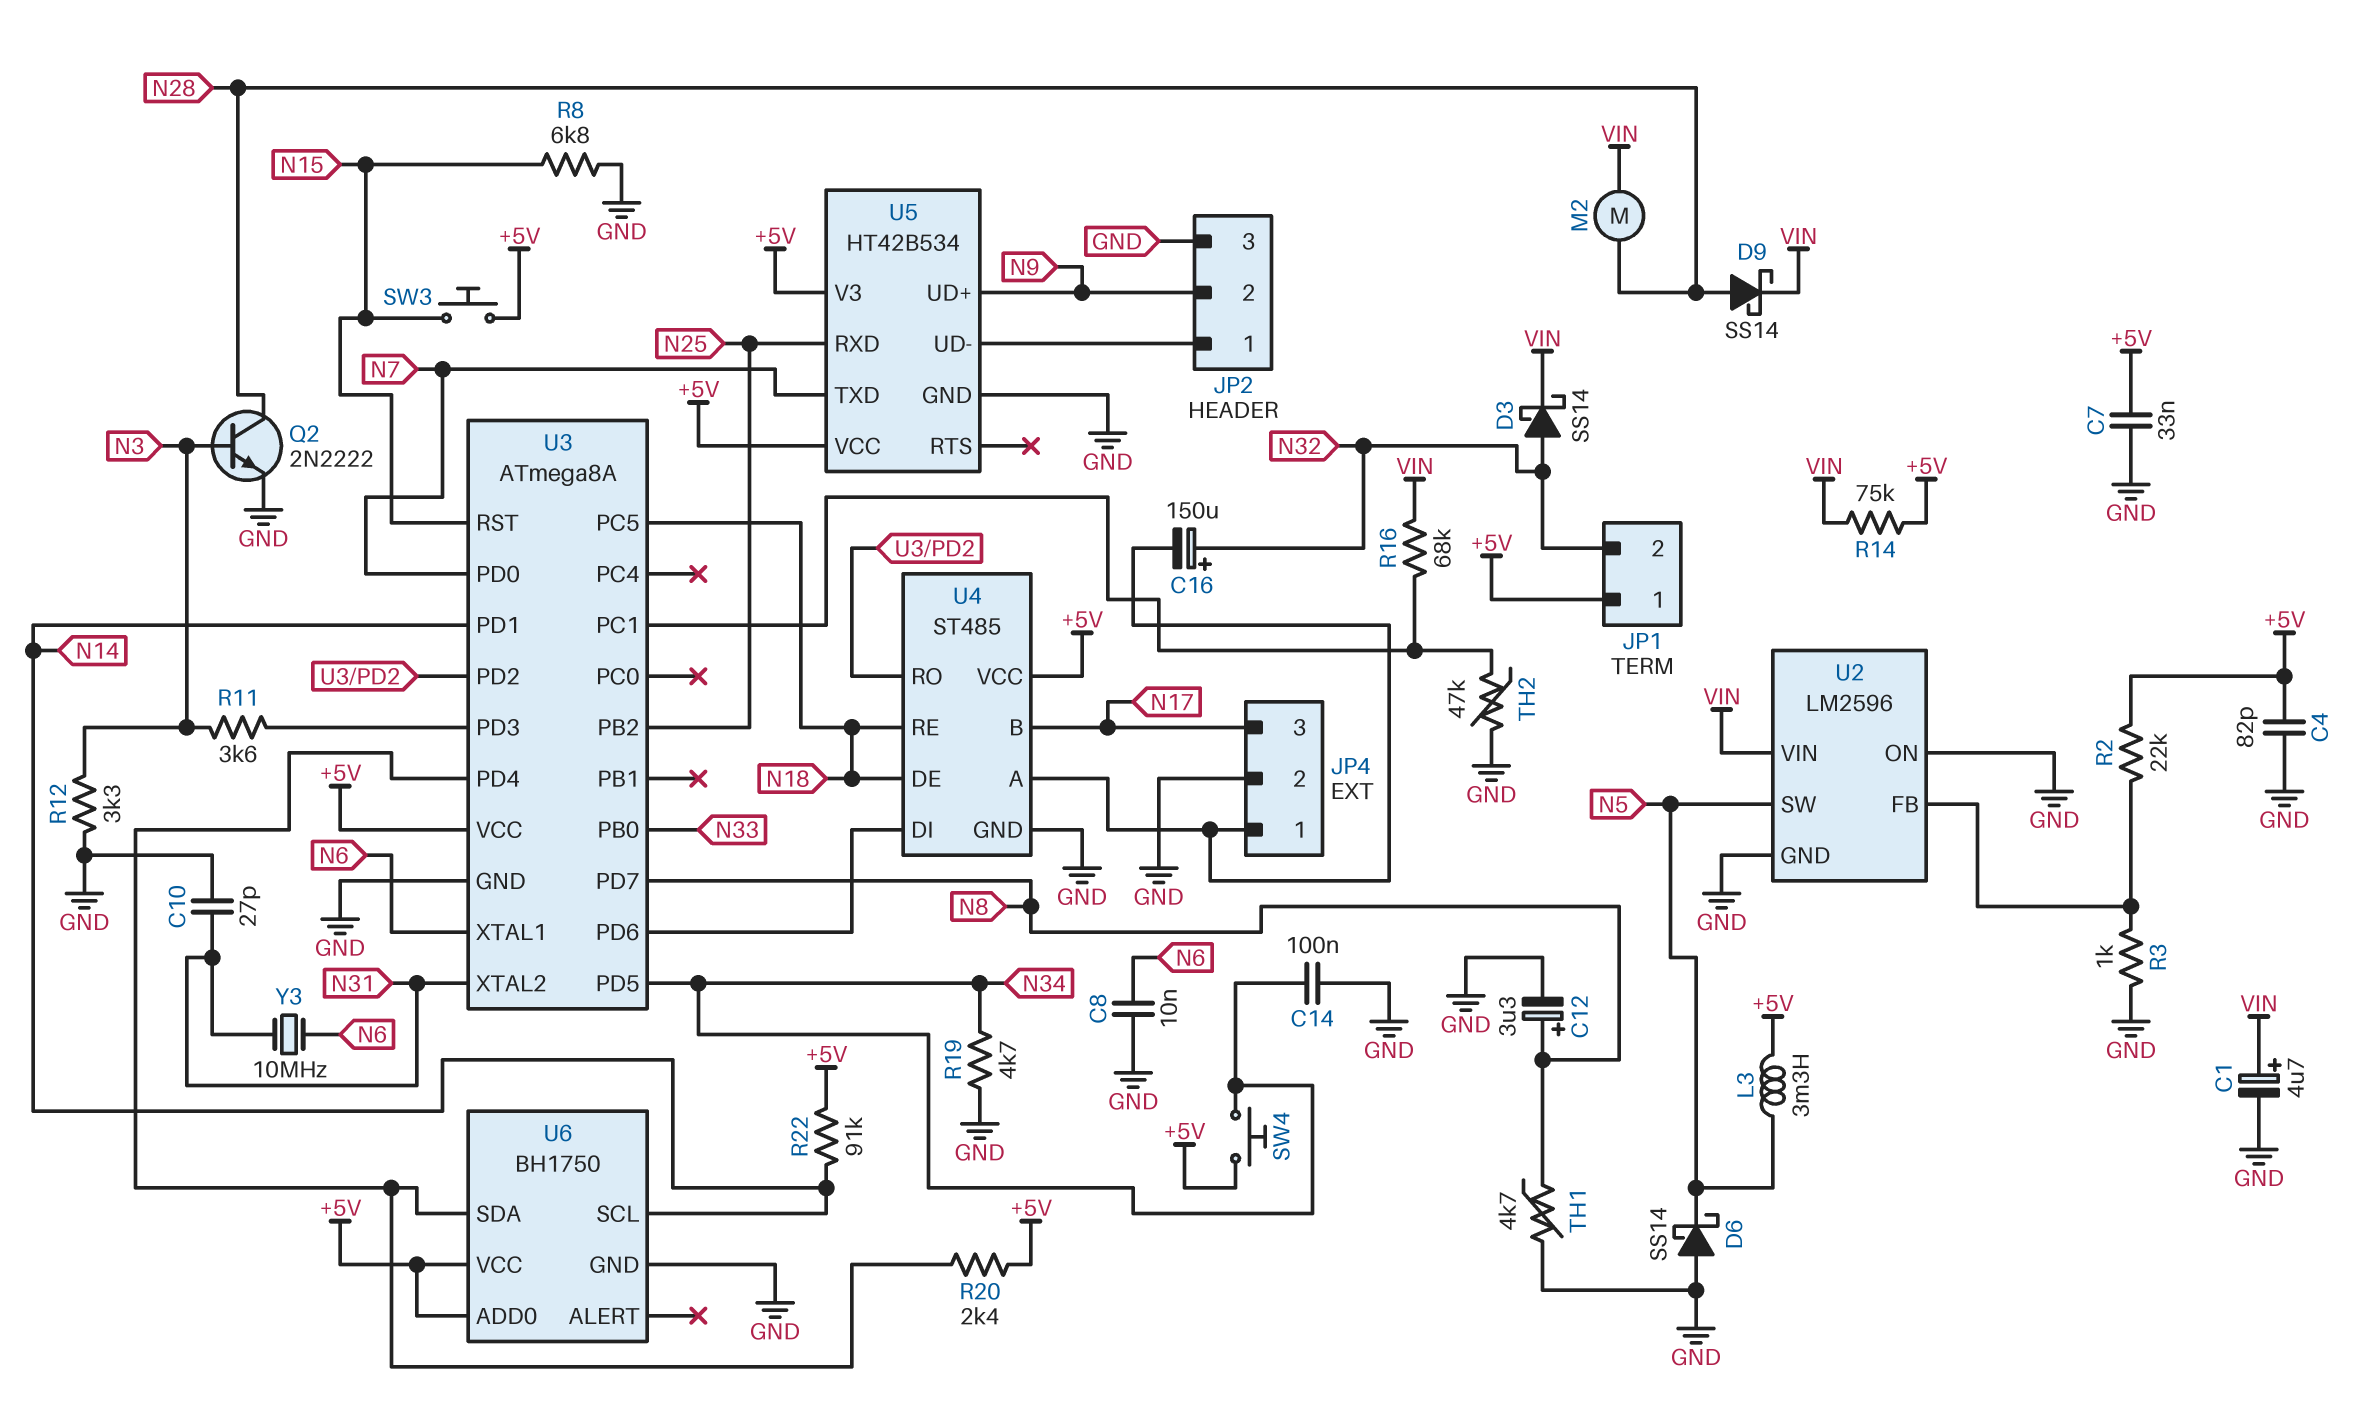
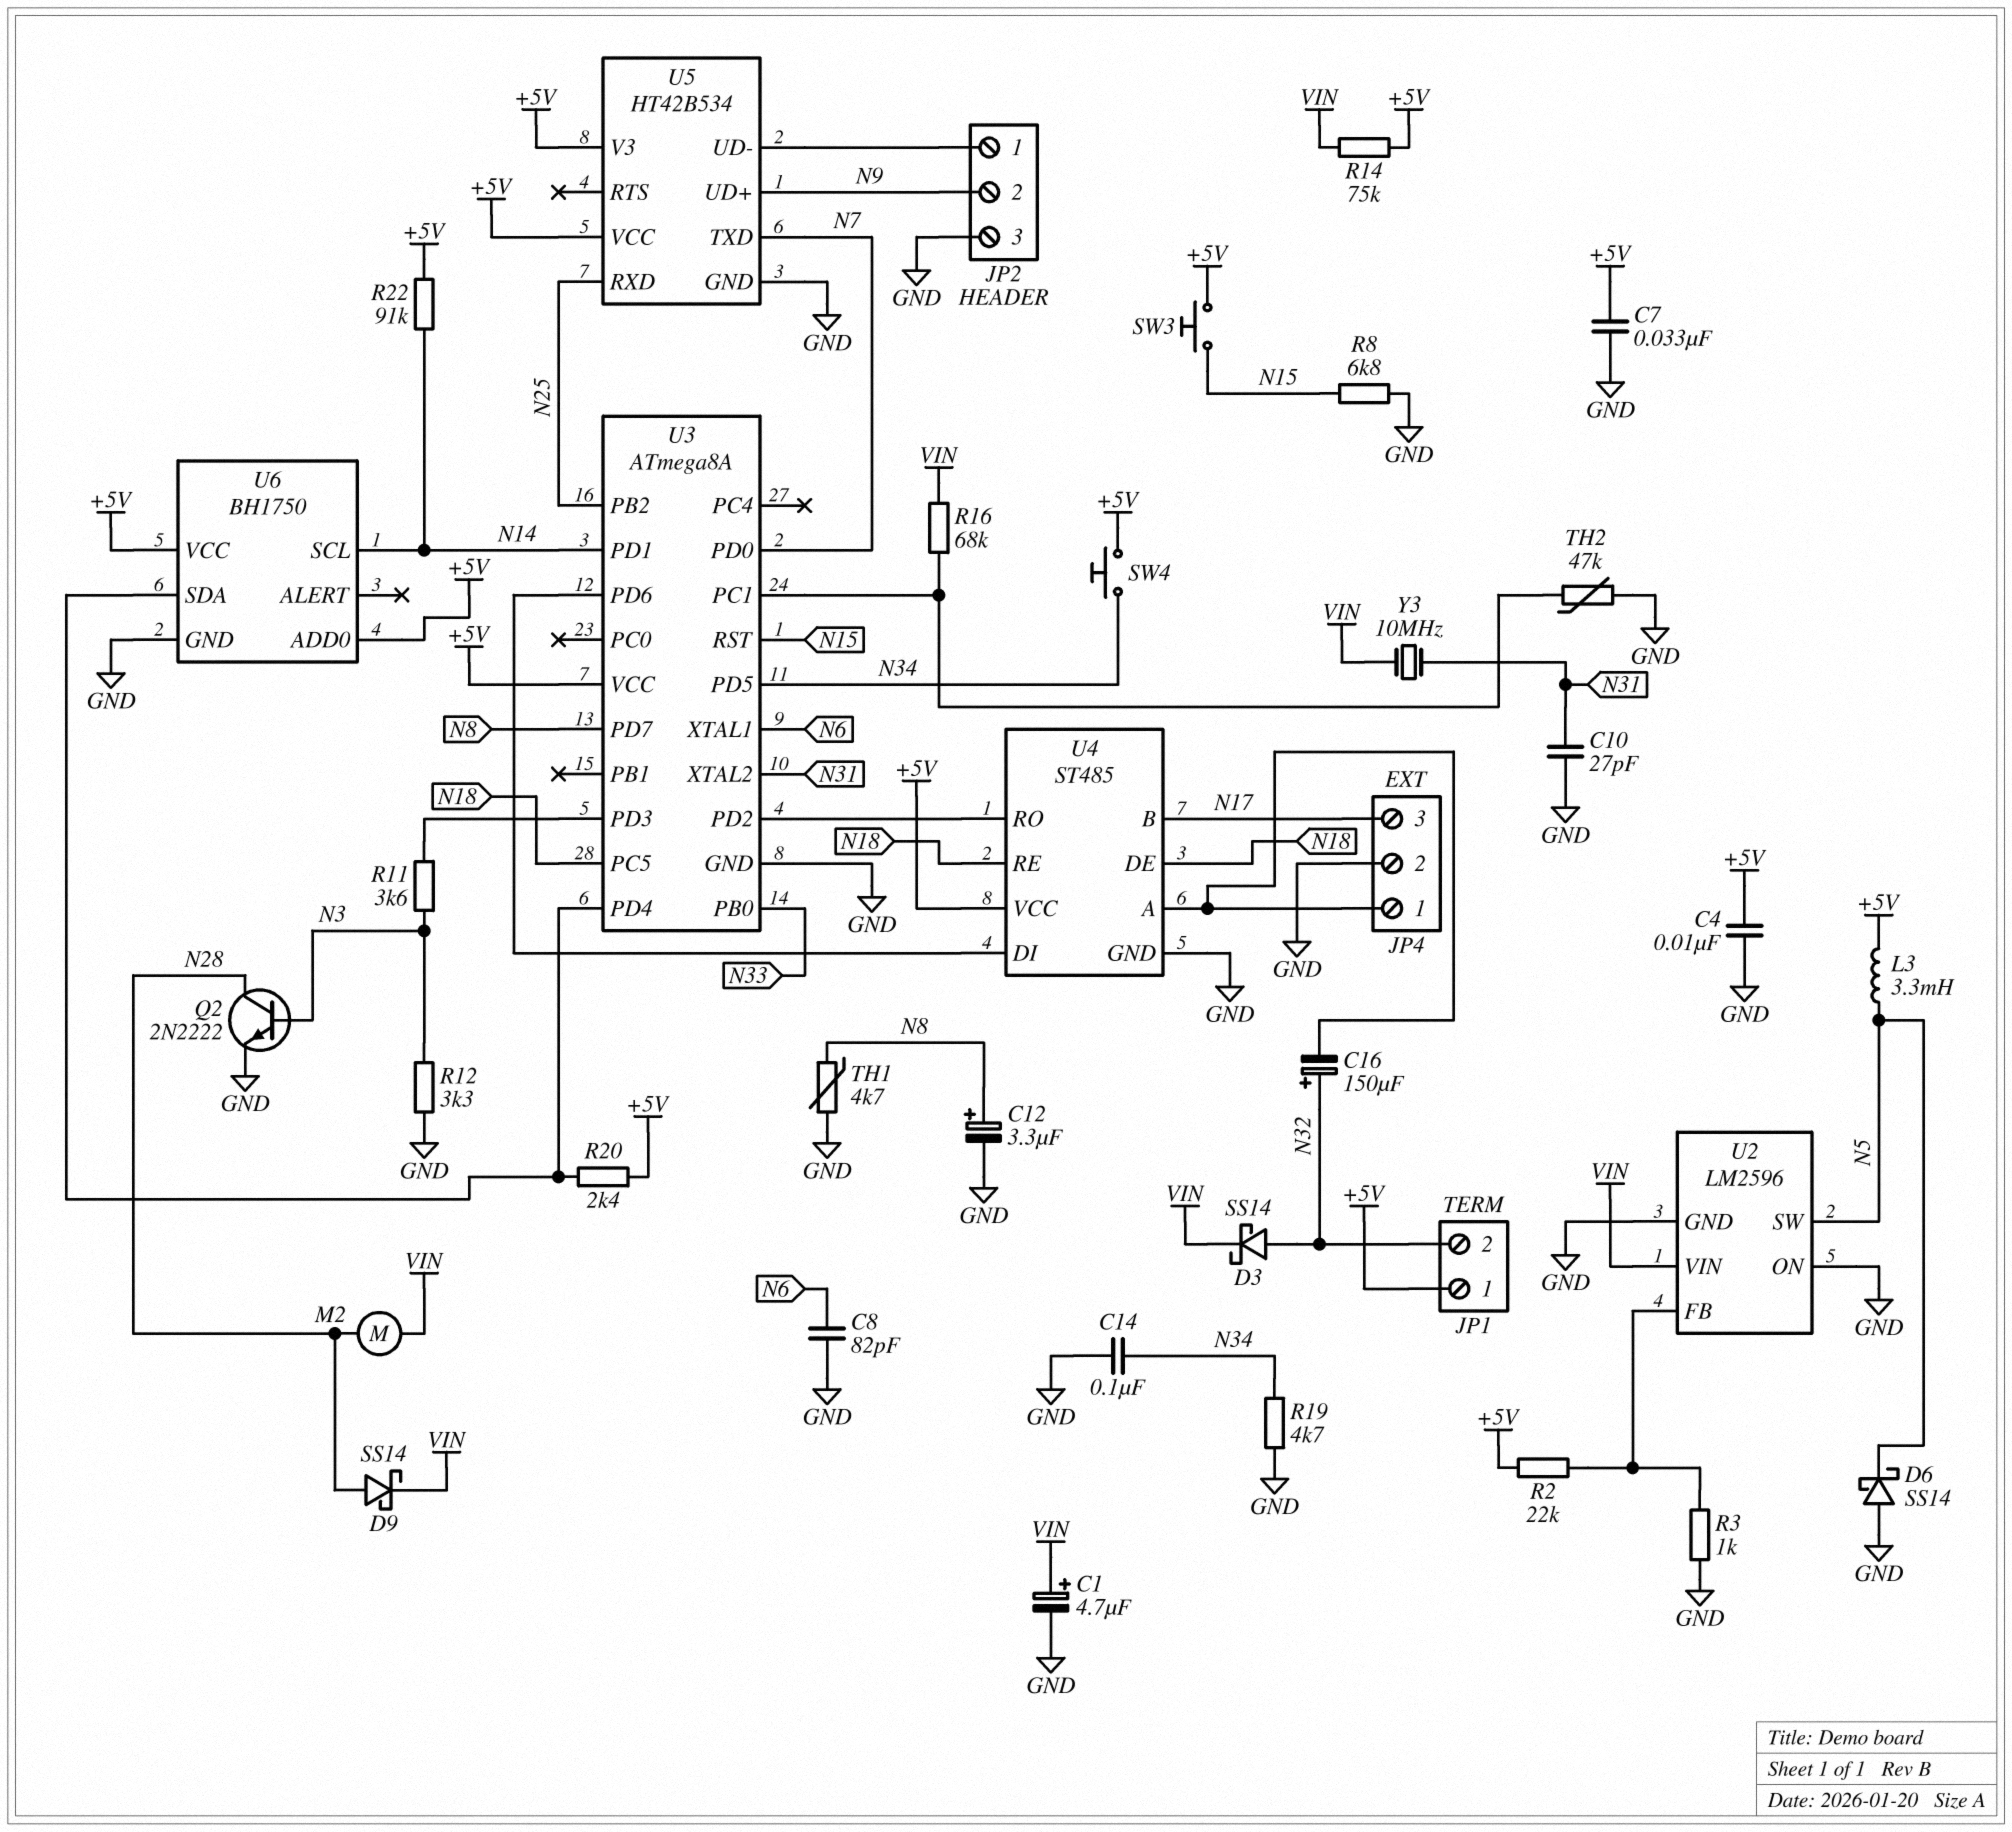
C4: 82pF (+5V, GND) -> 10nF (+5V, GND)
C8: 10nF (GND, N6) -> 82pF (GND, N6)
Y3: 10MHz (N6, N31) -> 10MHz (N31, VIN)

